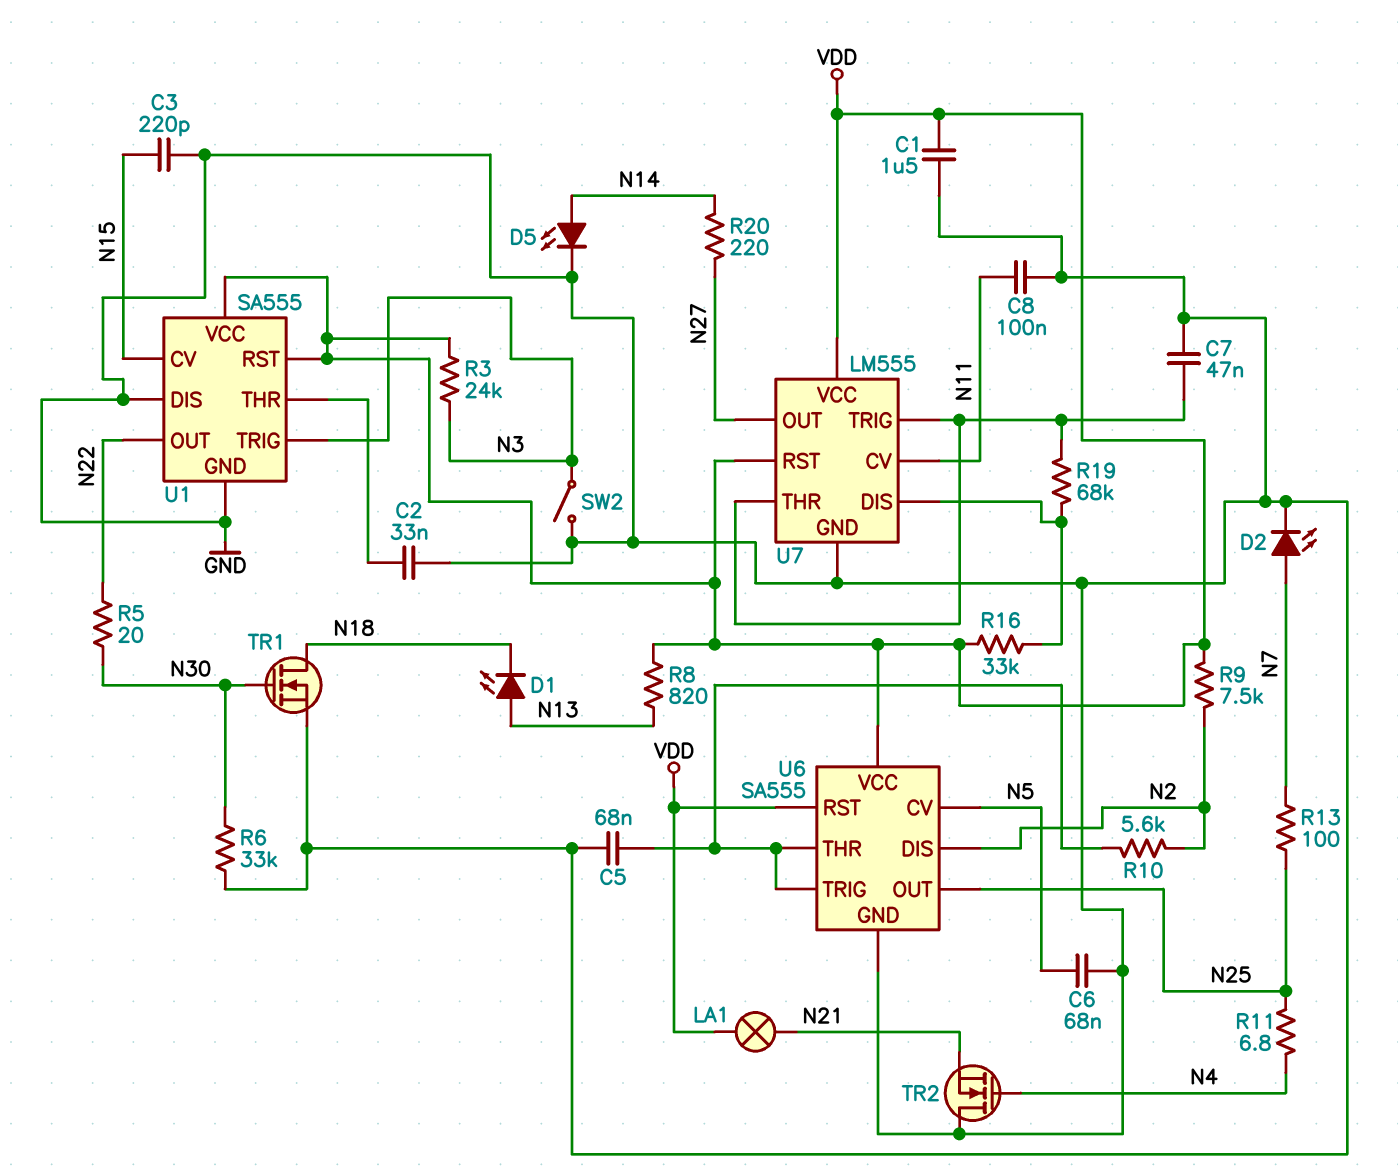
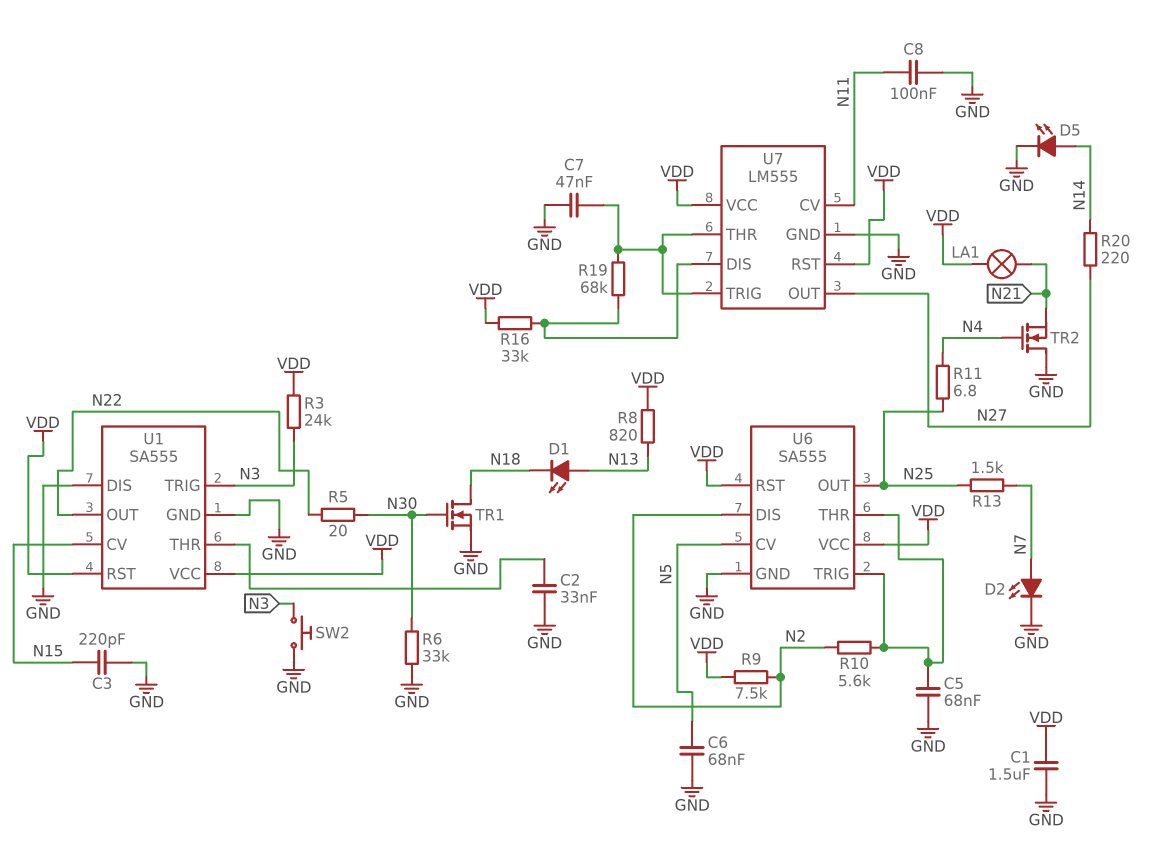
R13: 100 (N7, N25) -> 1.5k (N7, N25)
SW2: switch (GND, N3) -> button (GND, N3)

